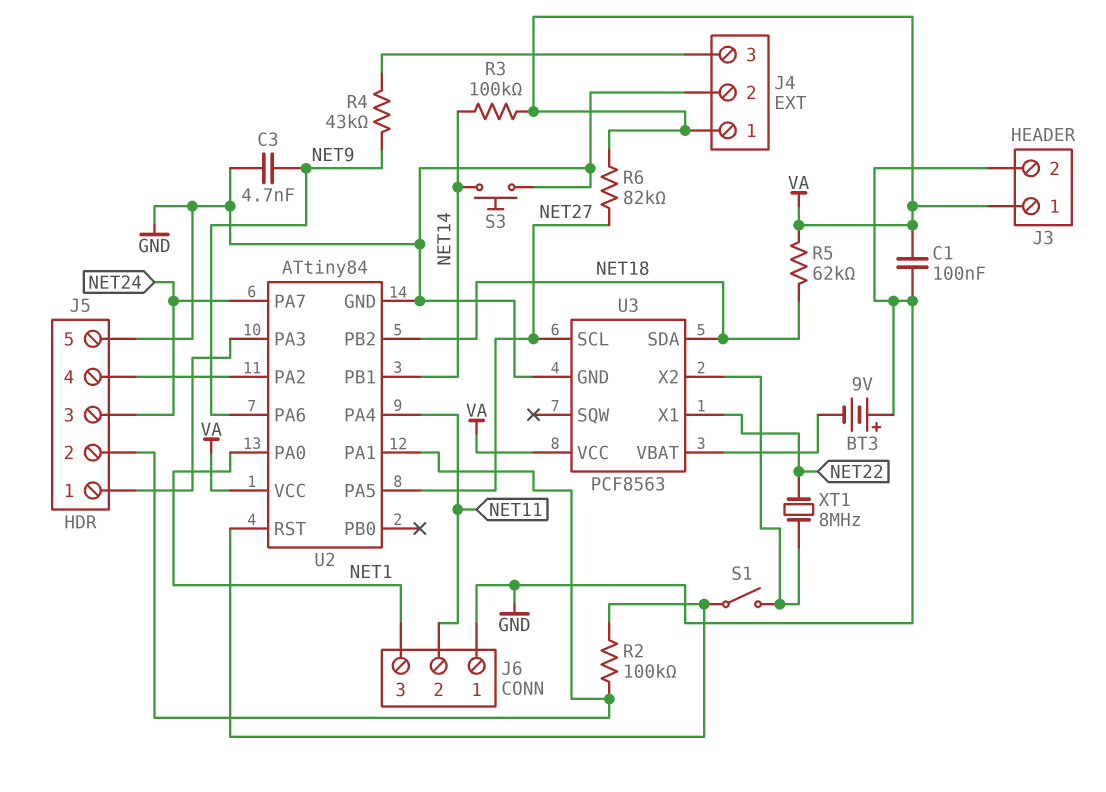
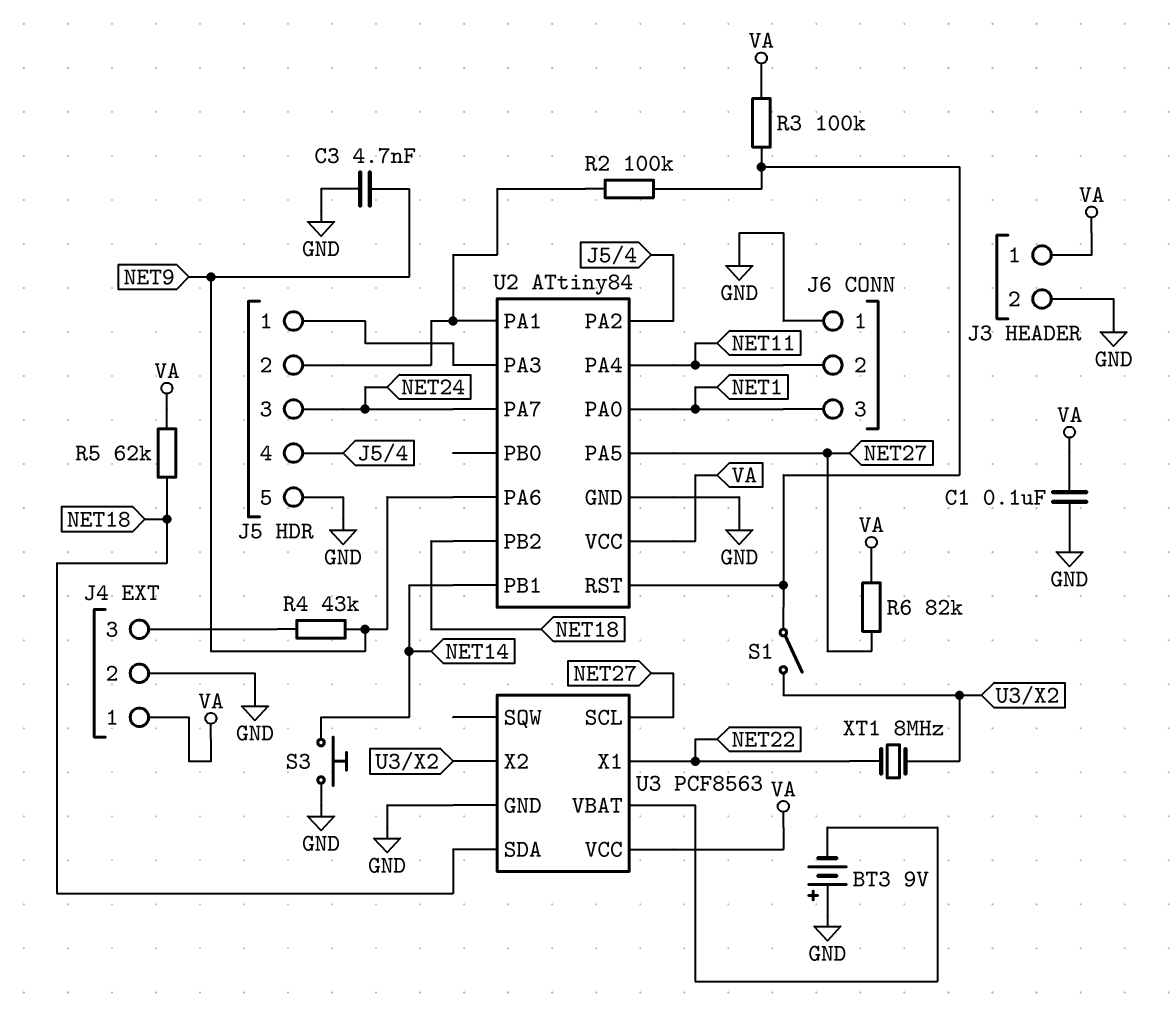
R3: 100k (NET14, VA) -> 100k (U2/RST, VA)

